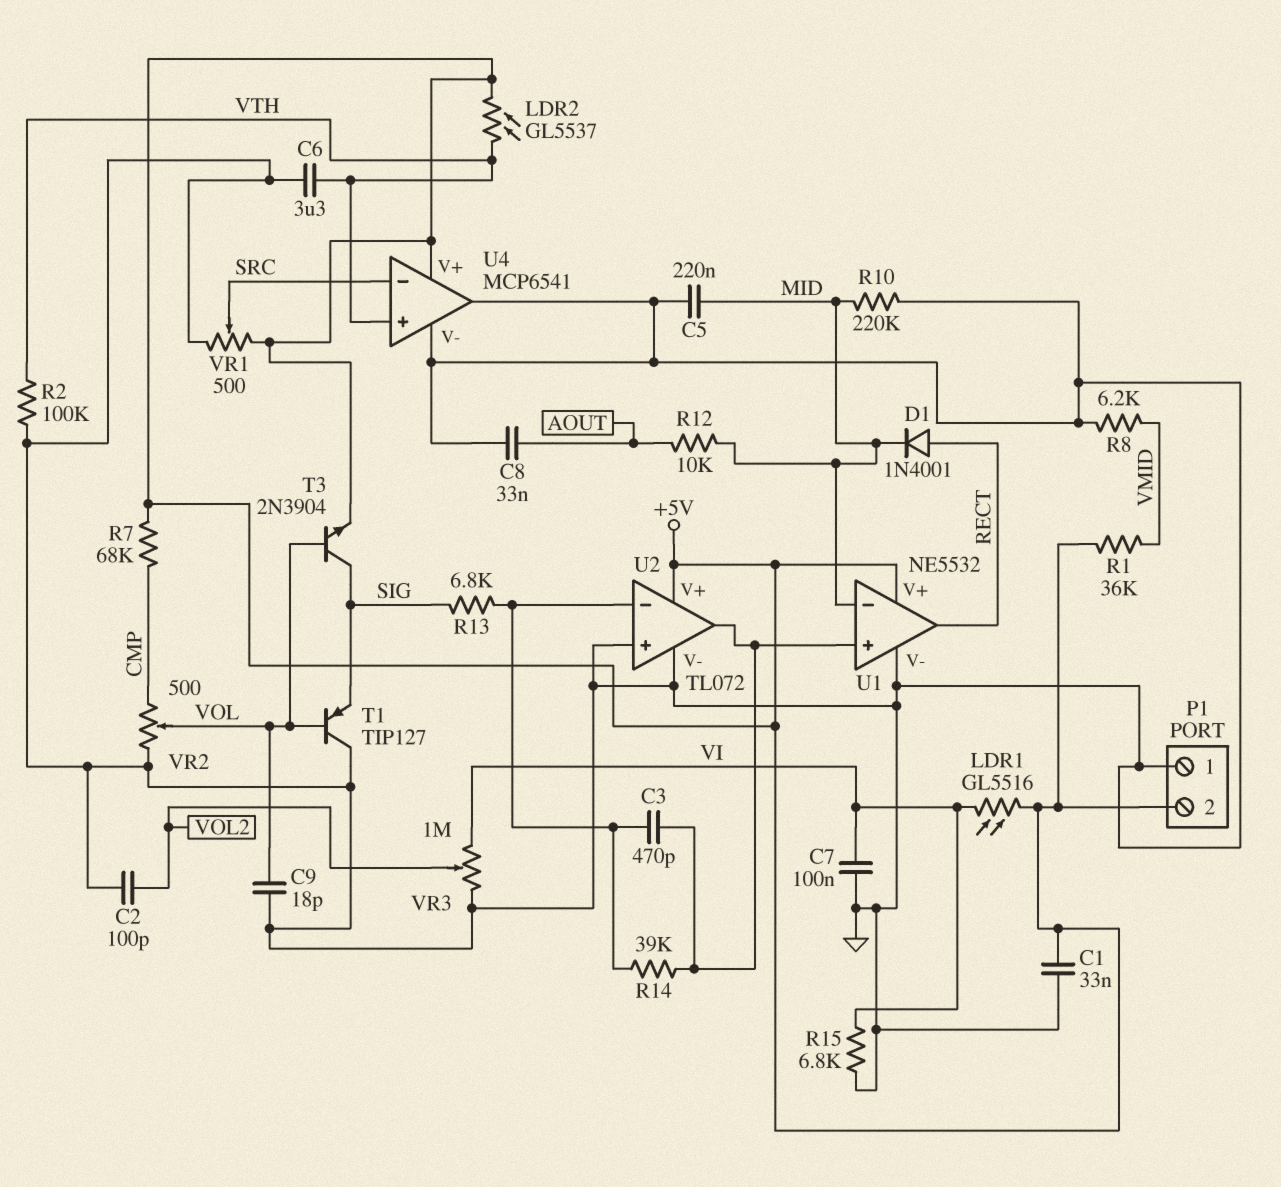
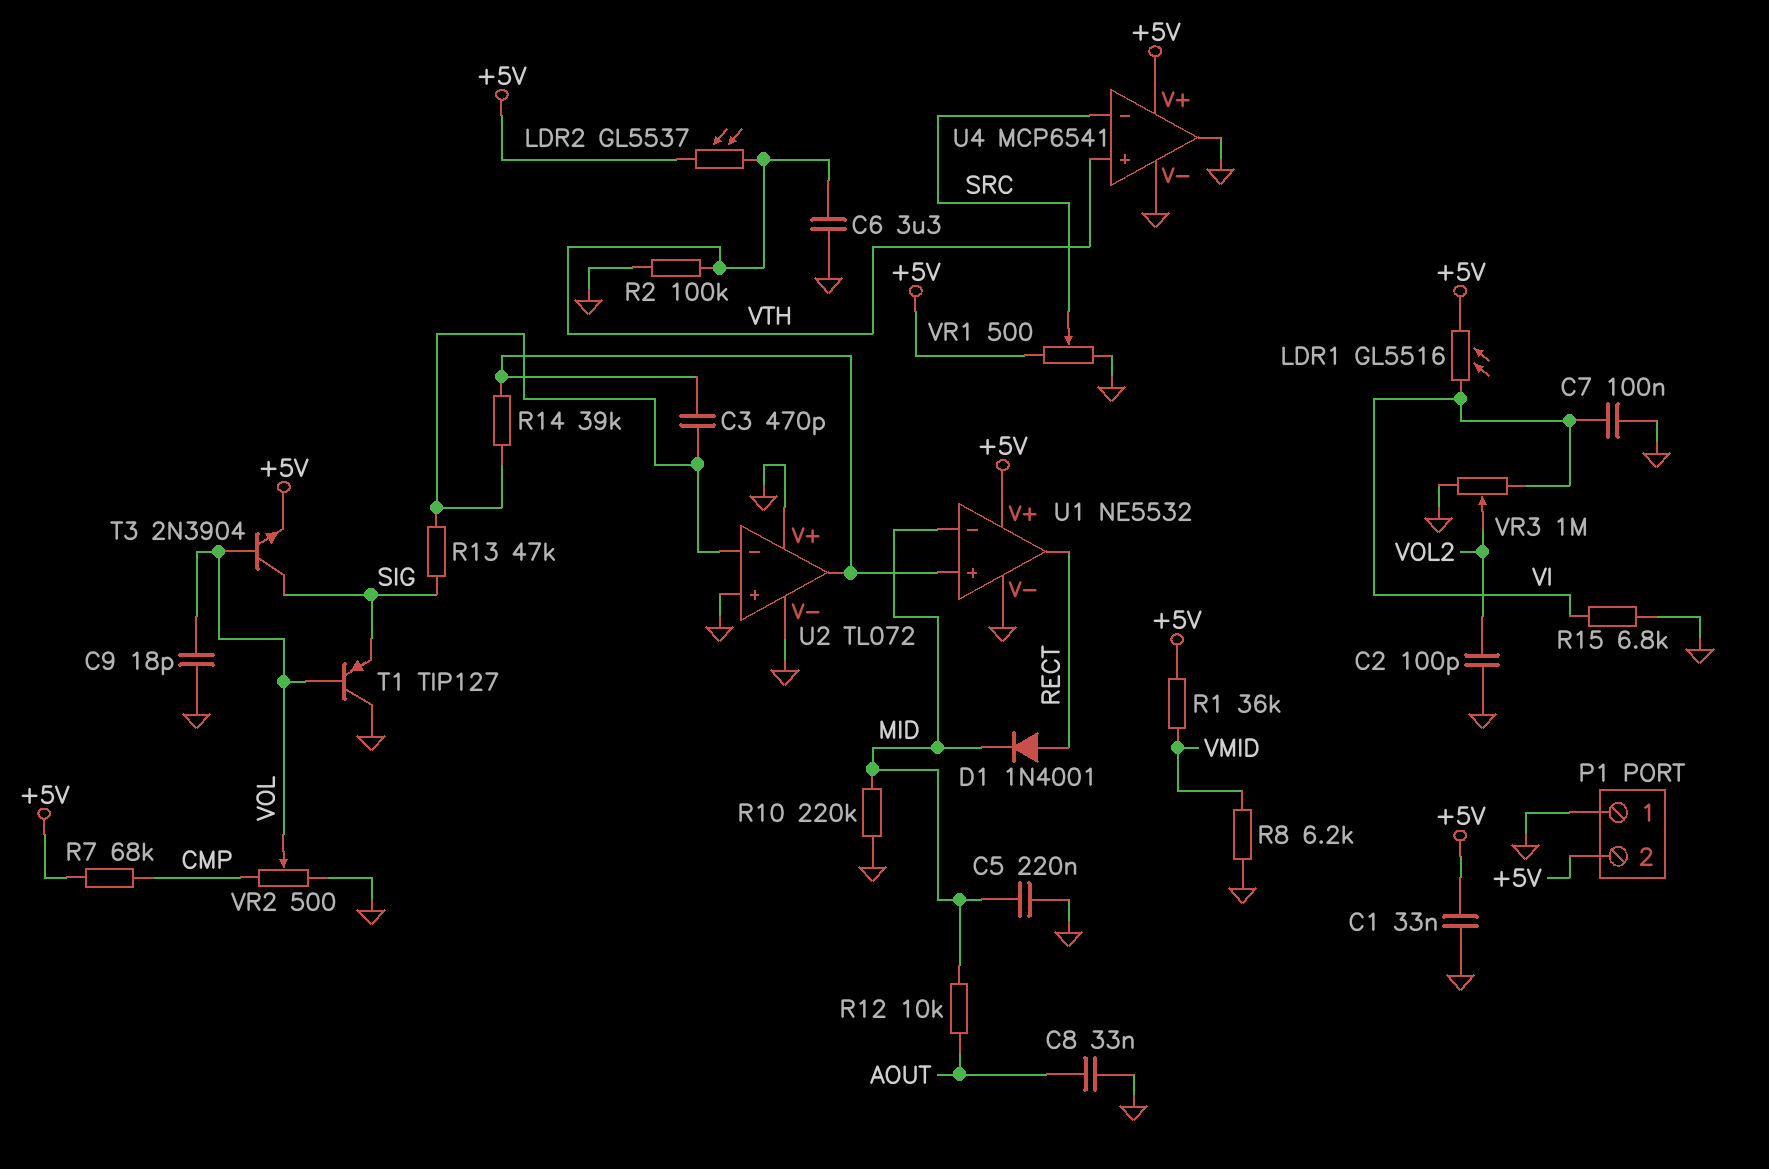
R13: 6.8k (SIG, U2/in-) -> 47k (SIG, U2/in-)
U2 pin V+: +5V -> GND

